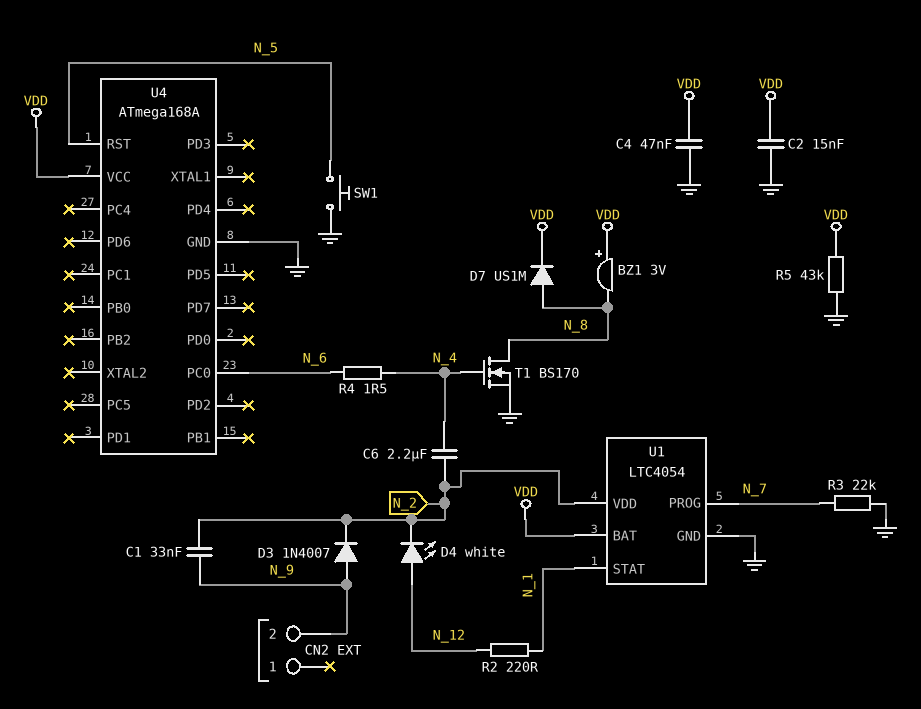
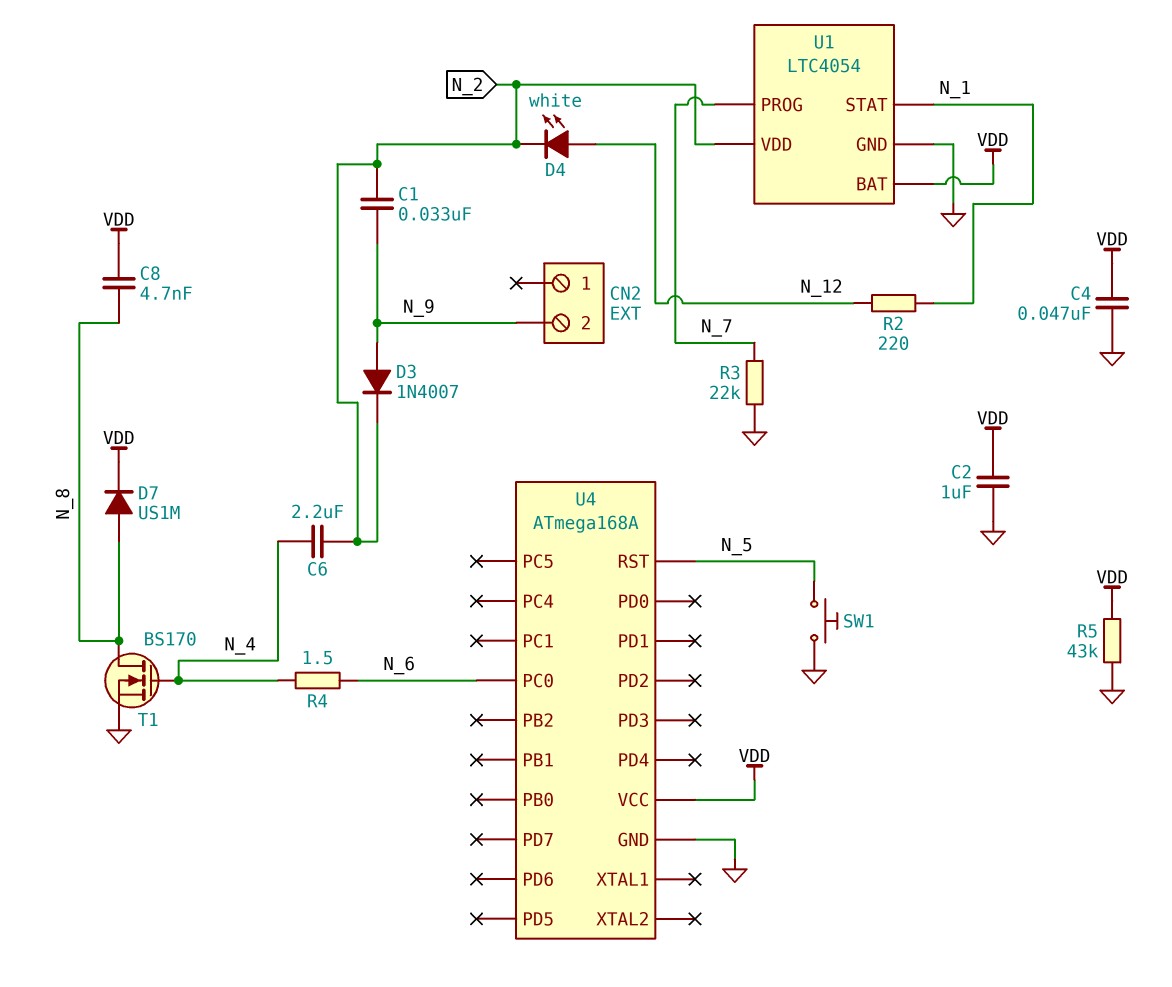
BZ1: buzzer 3V (plus VDD, minus N_8) -> none
C2: 15nF (GND, VDD) -> 1uF (GND, VDD)
C8: none -> 4.7nF (N_8, VDD)

